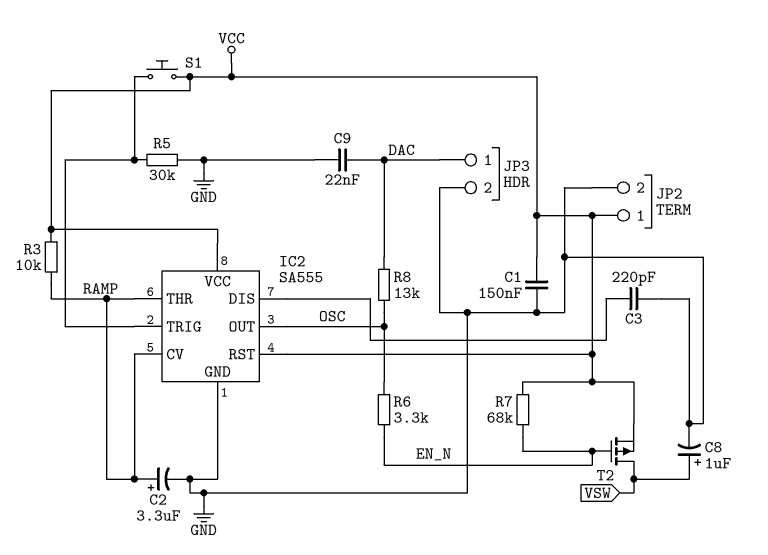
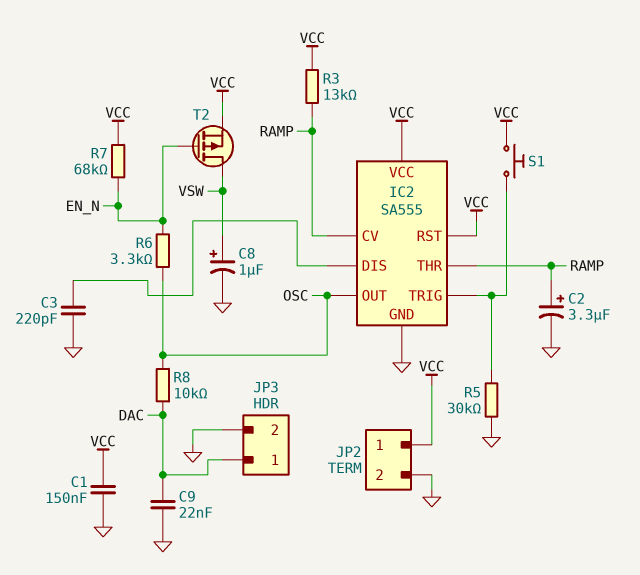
R3: 10k (RAMP, VCC) -> 13k (RAMP, VCC)
R8: 13k (DAC, OSC) -> 10k (DAC, OSC)

